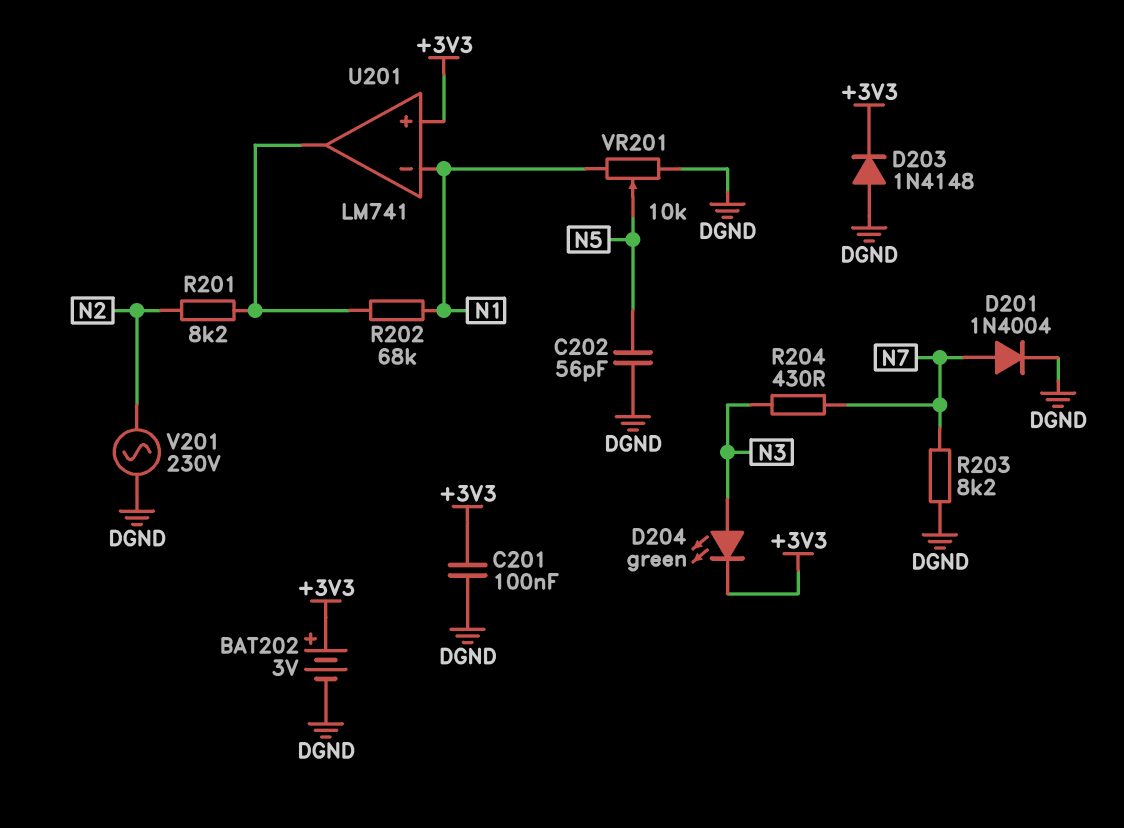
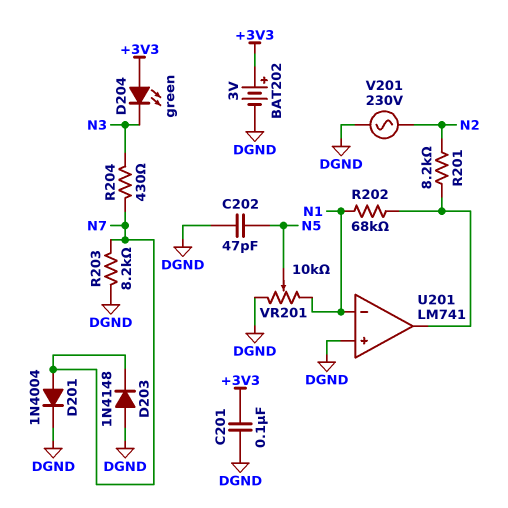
C202: 56pF (DGND, N5) -> 47pF (DGND, N5)
D203: diode 1N4148 (A DGND, K +3V3) -> diode 1N4148 (A DGND, K N7)
D204: LED green (A N3, K +3V3) -> LED green (A +3V3, K N3)
U201 pin in+: +3V3 -> DGND

